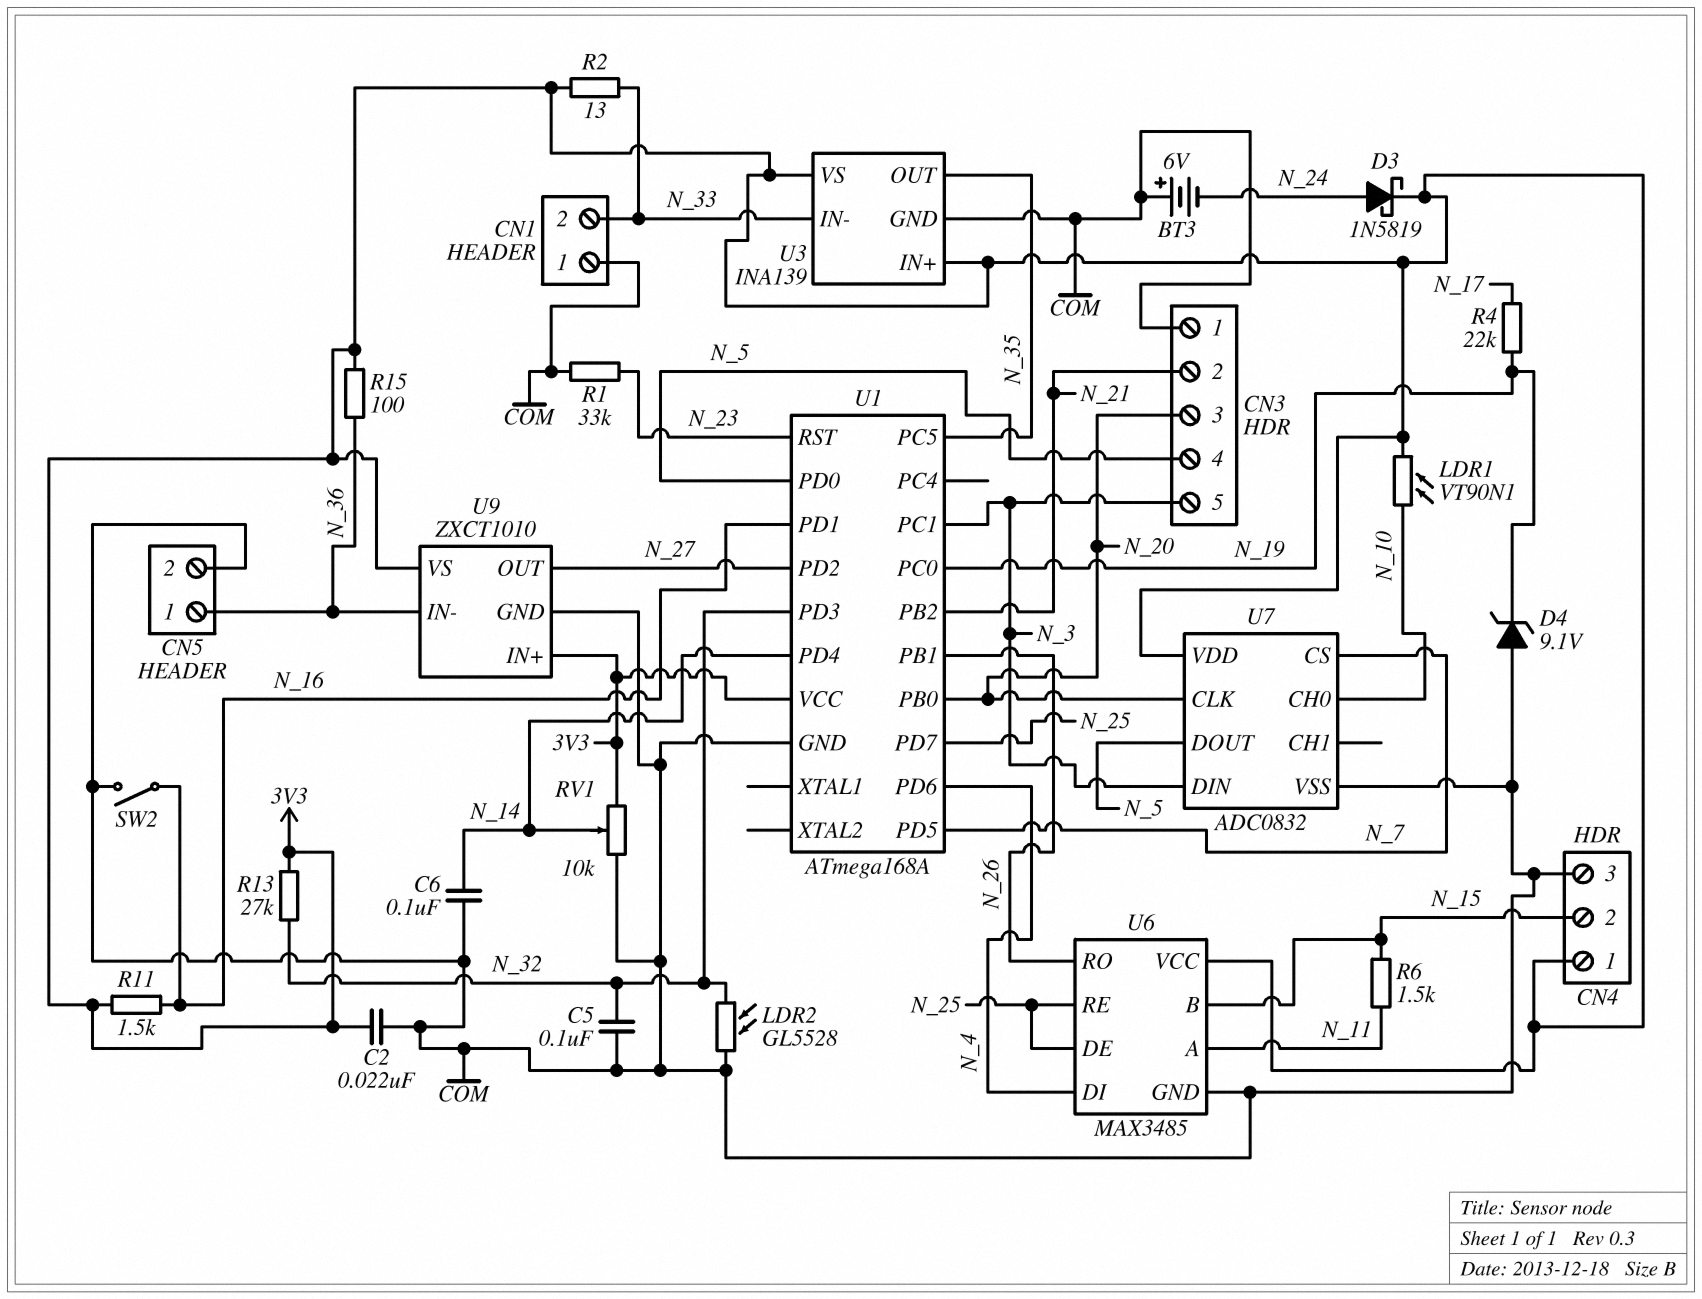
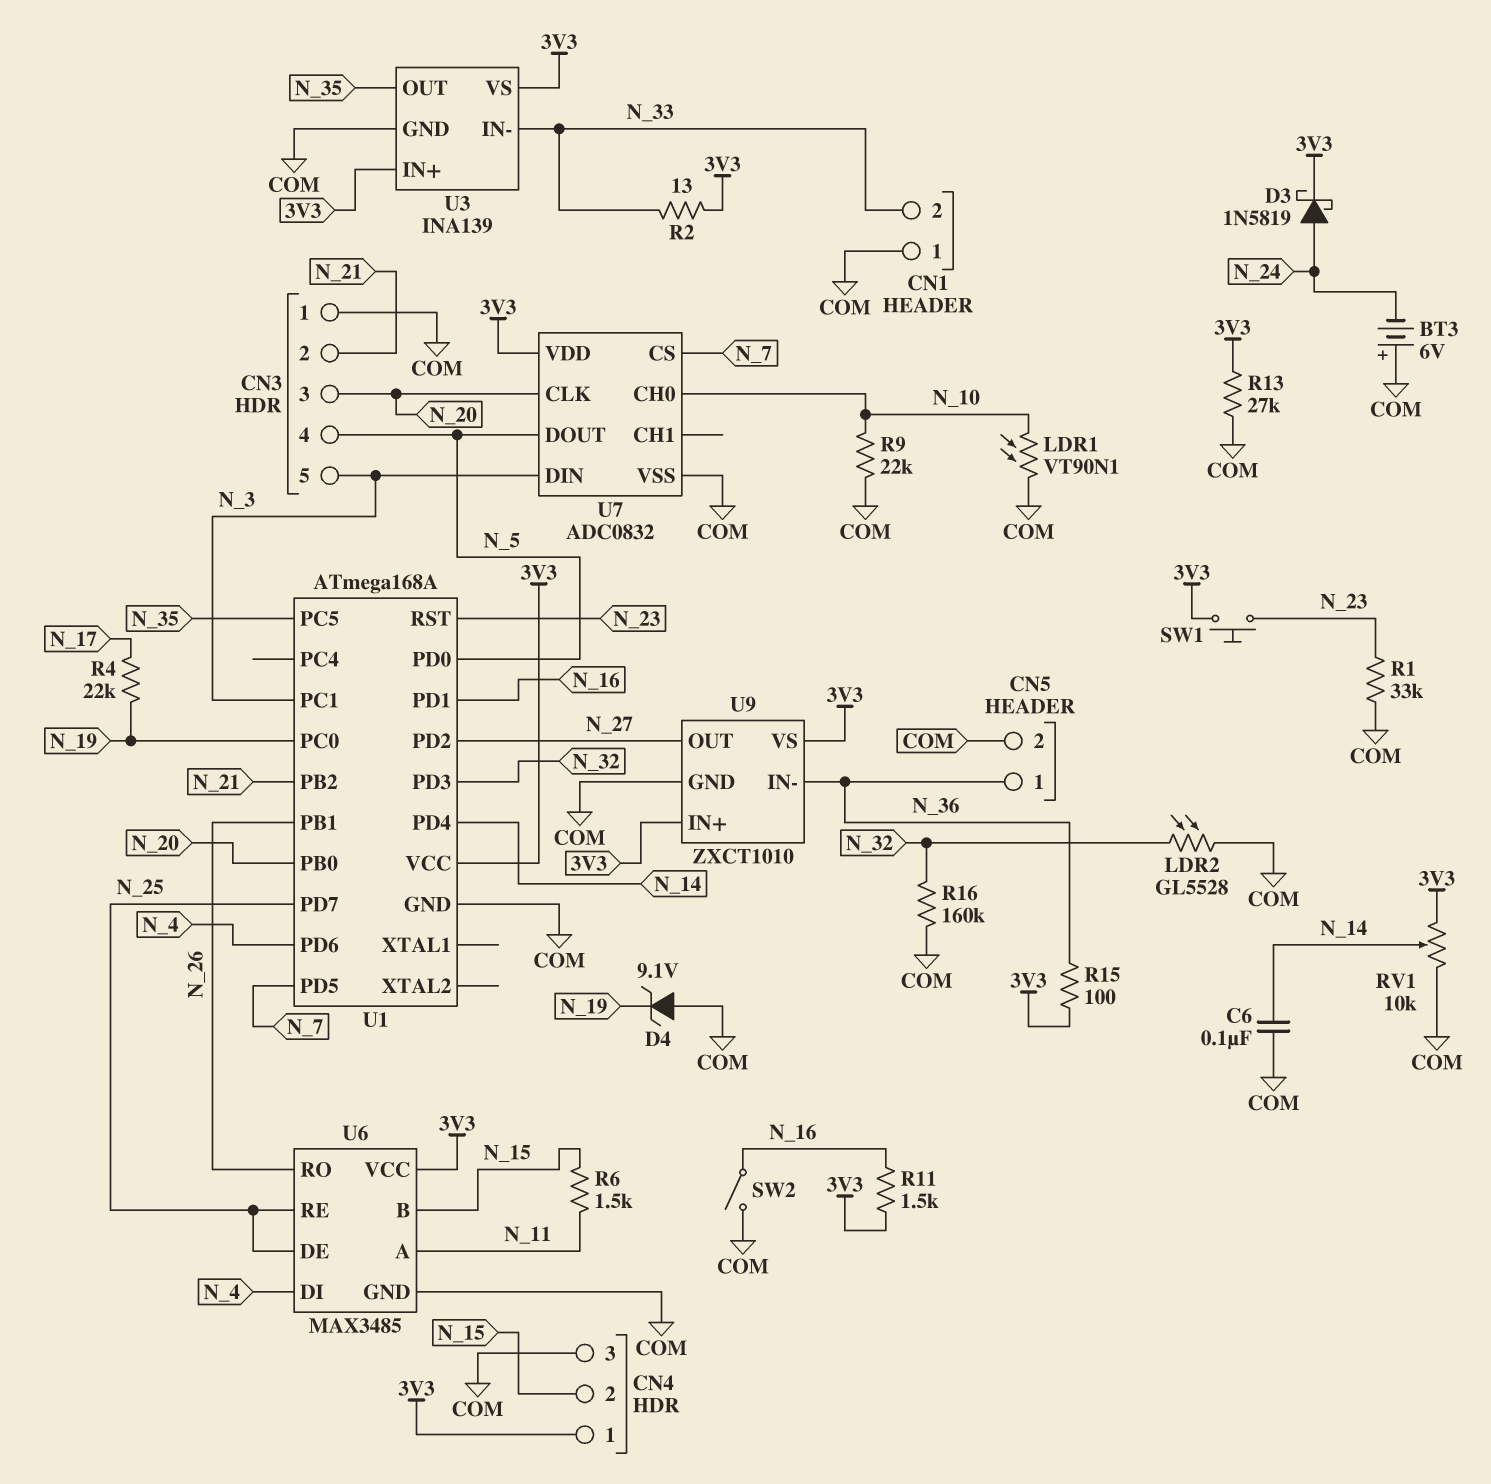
C2: 22nF (3V3, COM) -> none
C5: 100nF (COM, N_32) -> none
LDR1: VT90N1 (3V3, N_10) -> VT90N1 (COM, N_10)
R9: none -> 22k (COM, N_10)
R13: 27k (3V3, N_32) -> 27k (3V3, COM)
R16: none -> 160k (COM, N_32)
SW1: none -> button (3V3, N_23)

